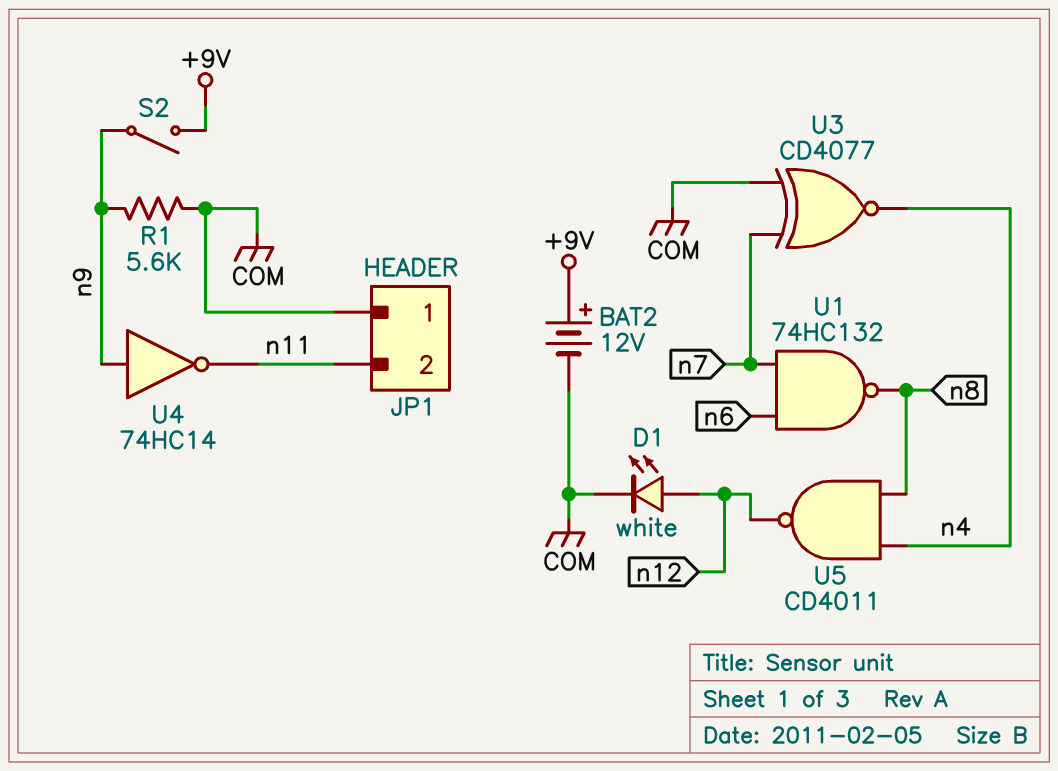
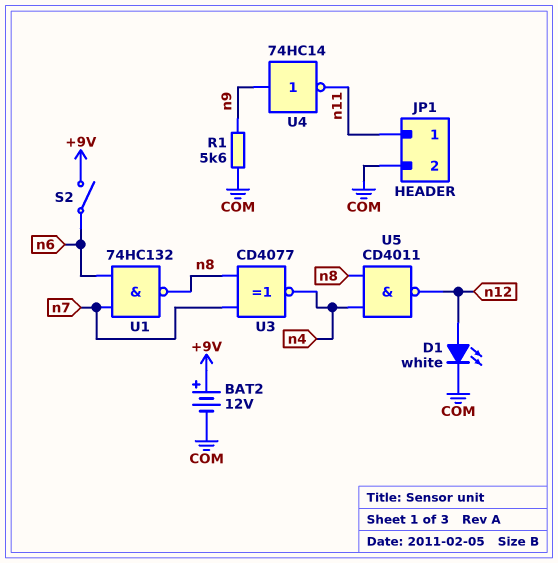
JP1 pin 1: COM -> n11
JP1 pin 2: n11 -> COM
S2: switch (+9V, n9) -> switch (+9V, n6)
U3: XNOR CD4077 (in COM, in n7, out n4) -> XNOR CD4077 (in n7, in n8, out n4)

